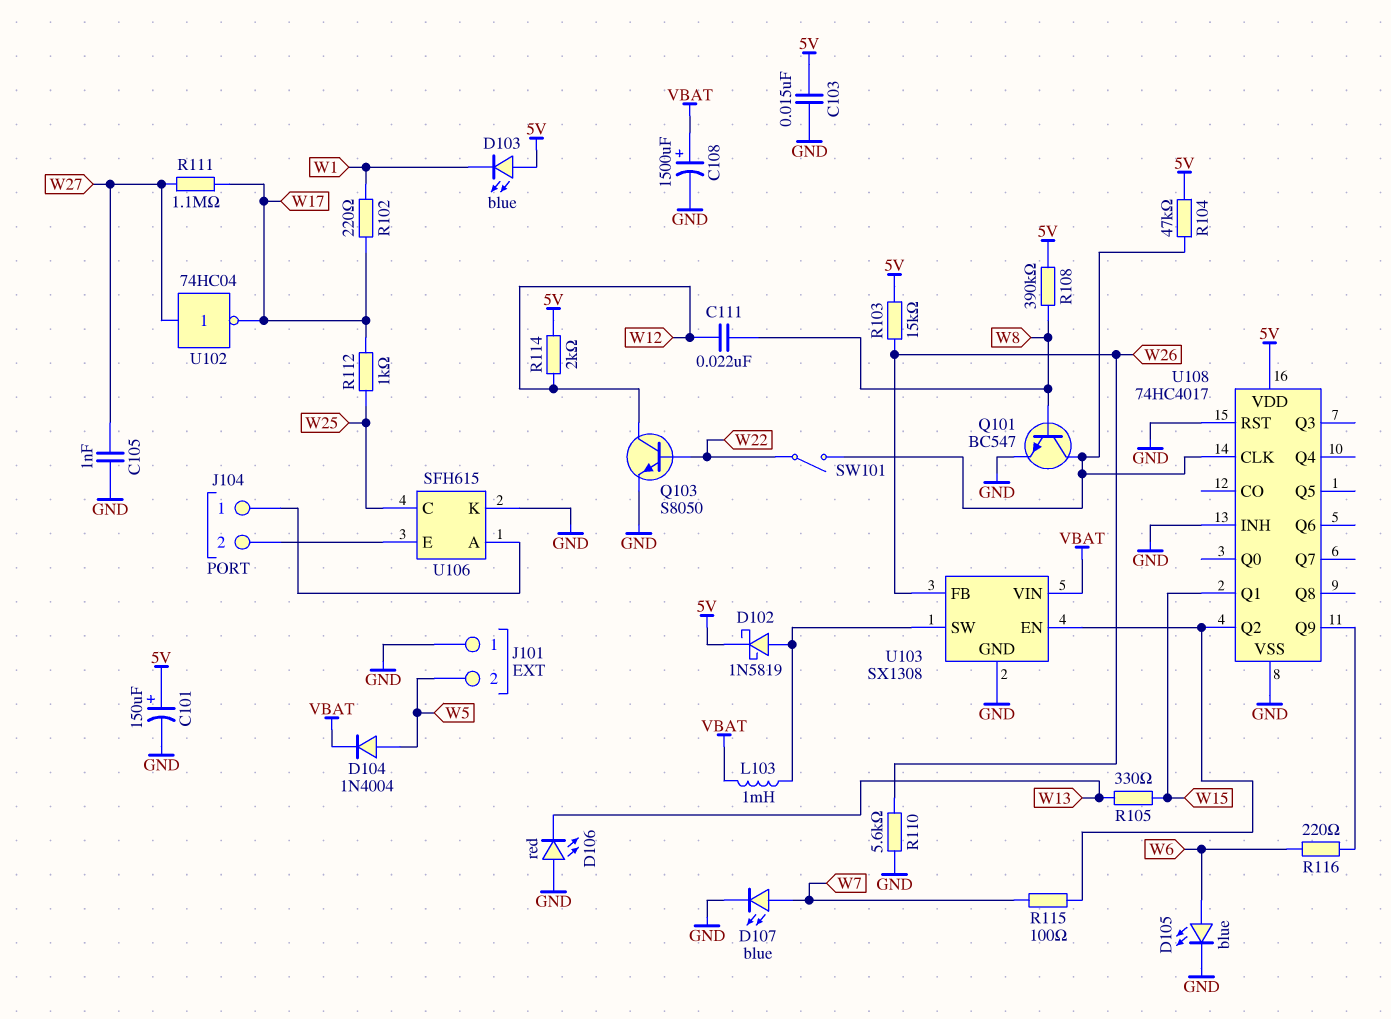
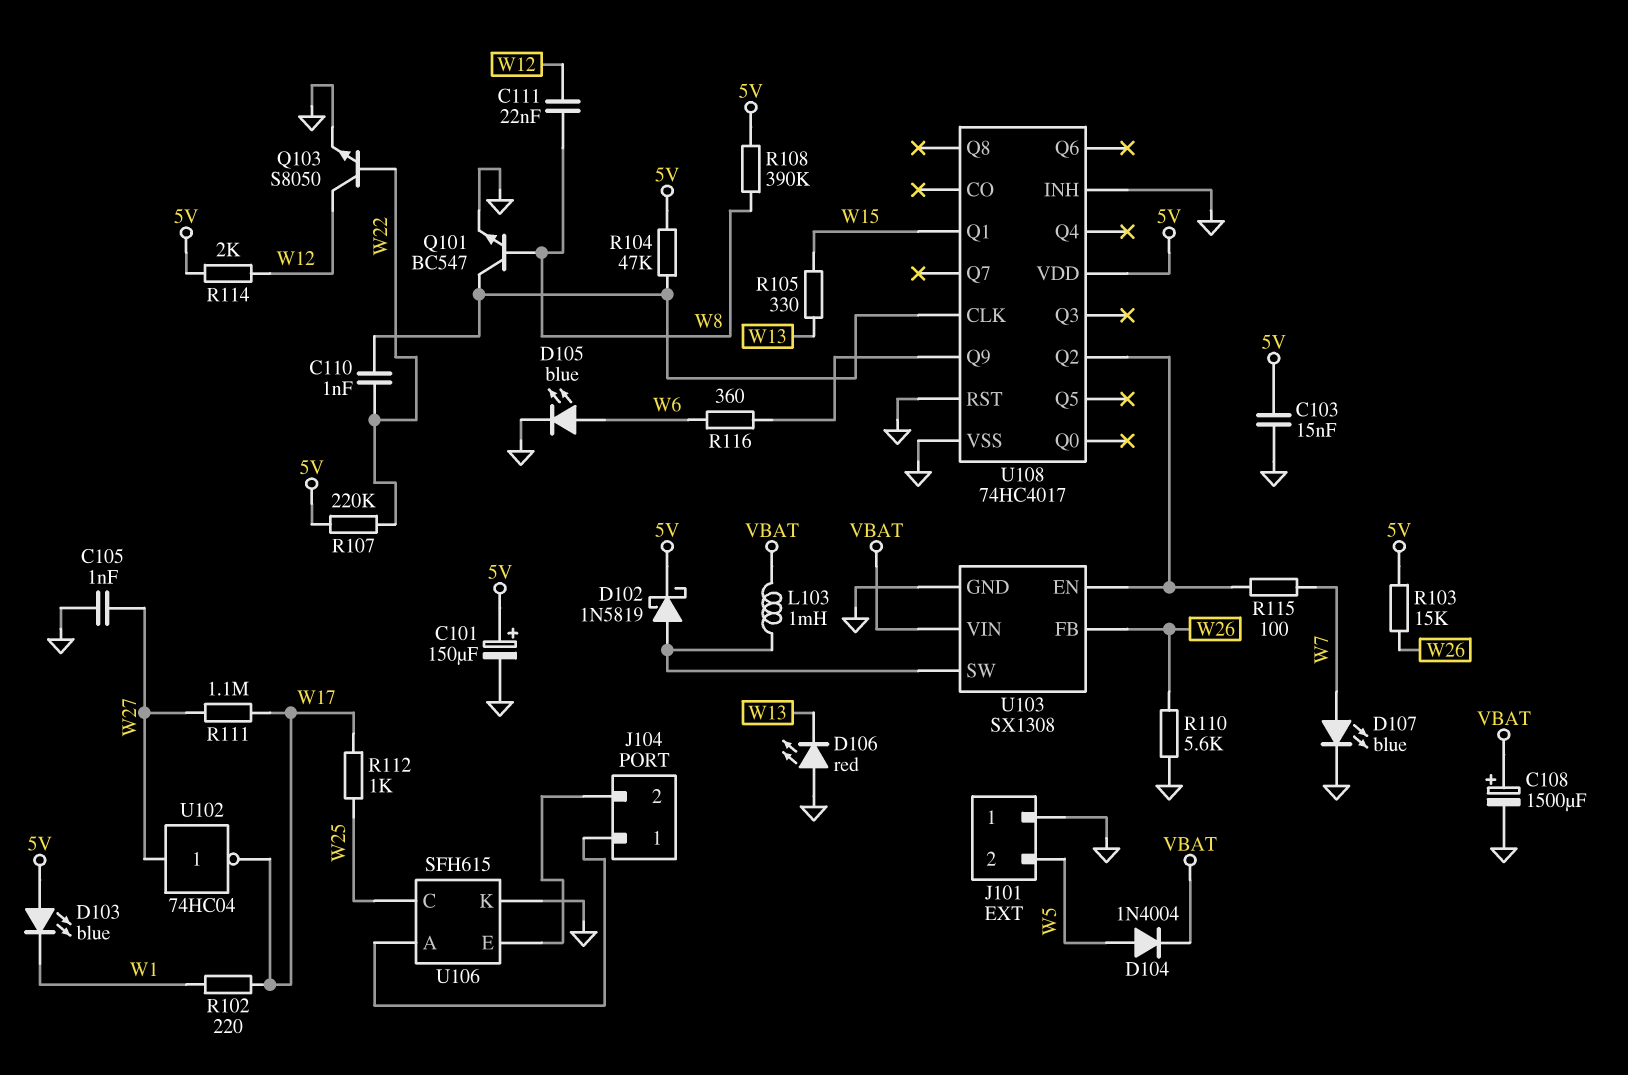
C110: none -> 1nF (U108/CLK, W22)
R107: none -> 220k (5V, W22)
R116: 220 (U108/Q9, W6) -> 360 (U108/Q9, W6)
SW101: switch (U108/CLK, W22) -> none

